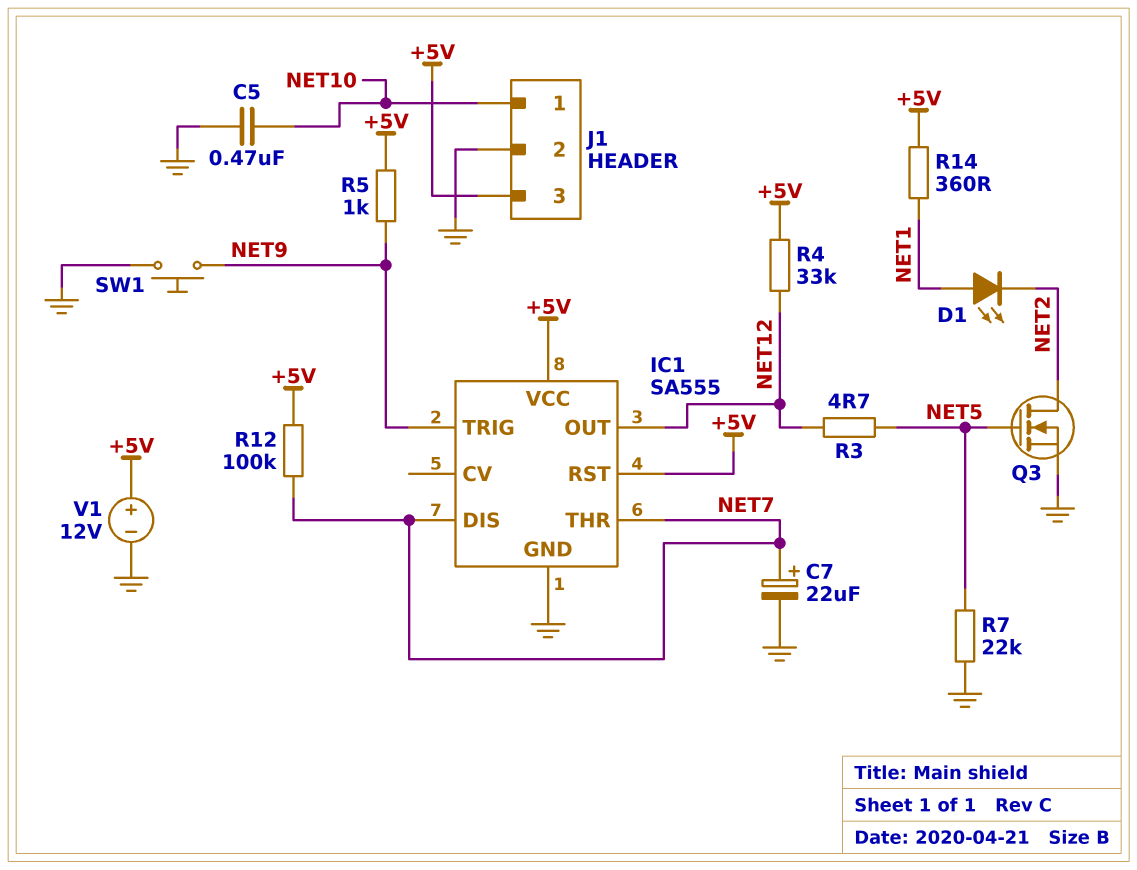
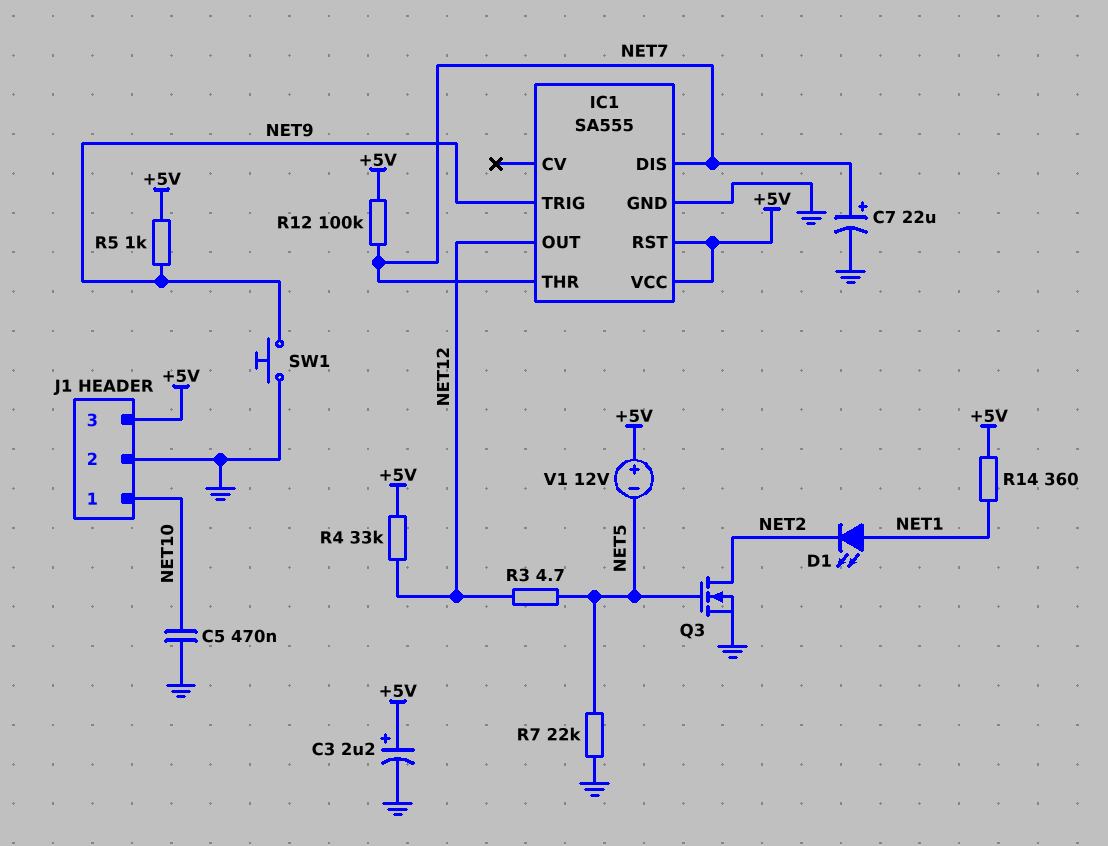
C3: none -> 2.2uF (plus +5V, minus GND)
V1: 12V (plus +5V, minus GND) -> 12V (plus +5V, minus NET5)

